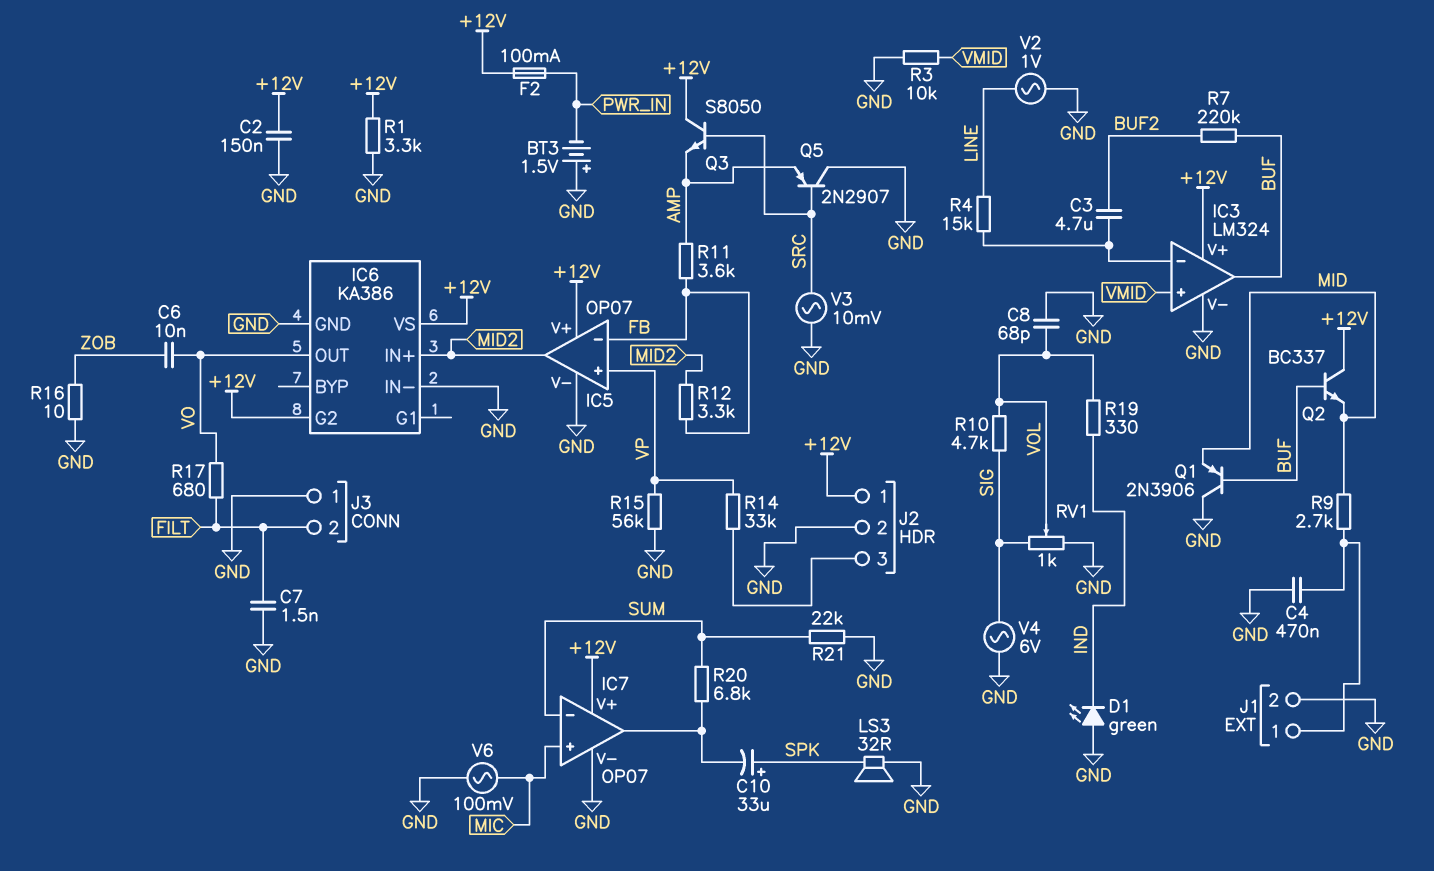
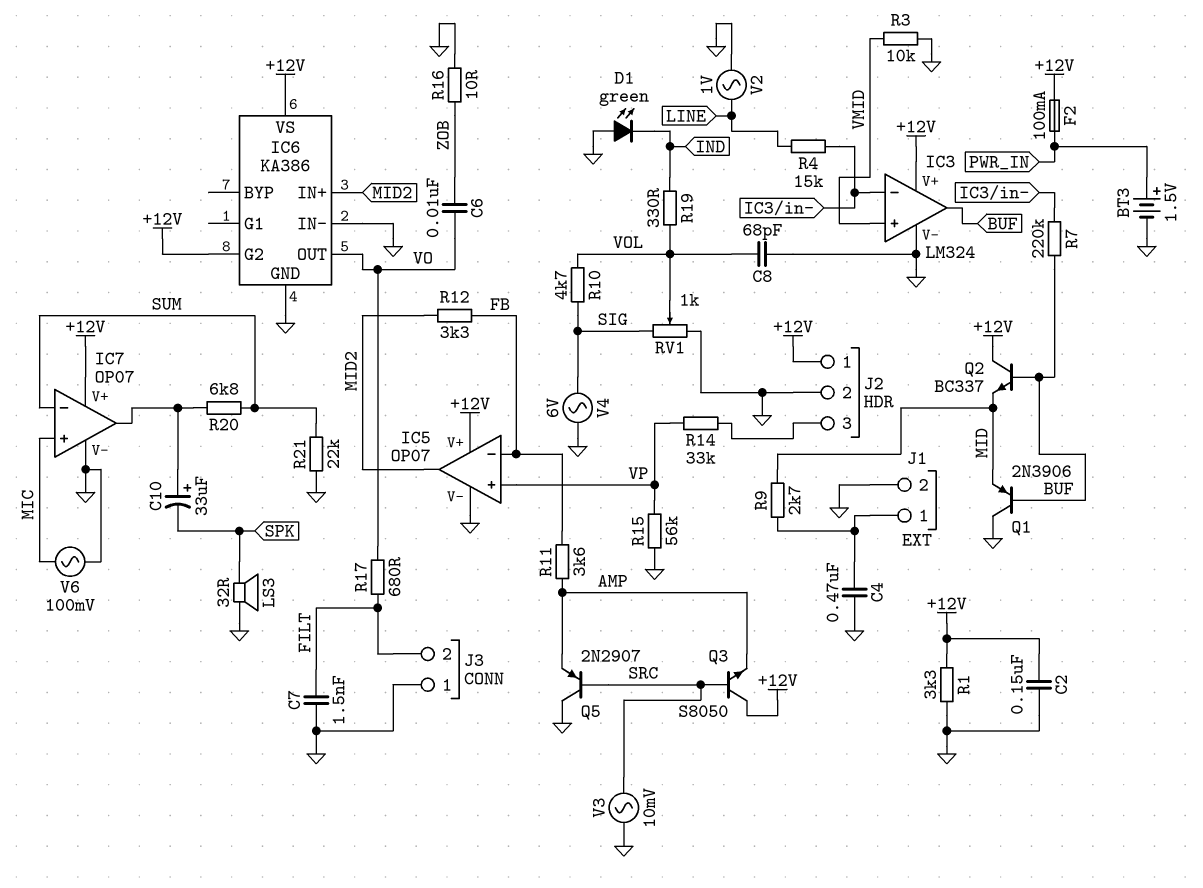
BT3: 1.5V (plus GND, minus PWR_IN) -> 1.5V (plus PWR_IN, minus GND)
C3: 4.7uF (BUF2, IC3/in-) -> none
C10: 33uF (plus SPK, minus IC7/out) -> 33uF (plus IC7/out, minus SPK)
R7: 220k (BUF, BUF2) -> 220k (BUF, IC3/in-)

